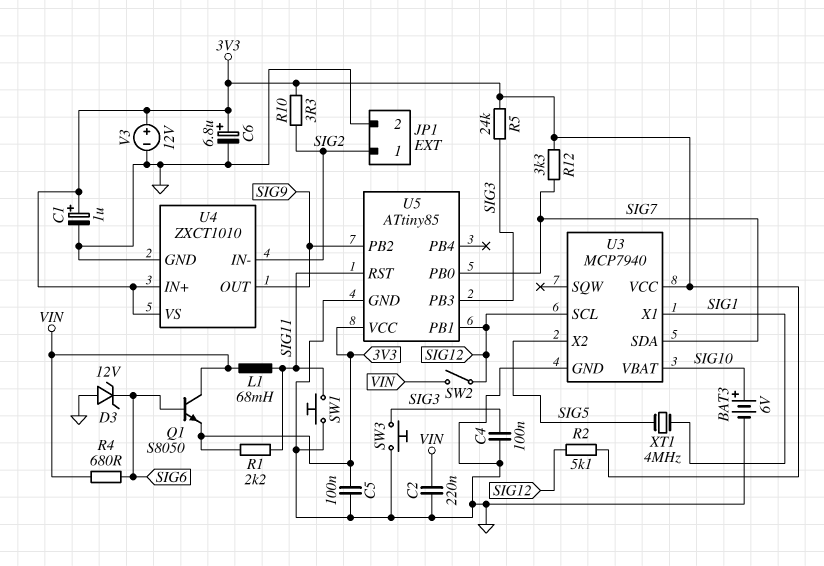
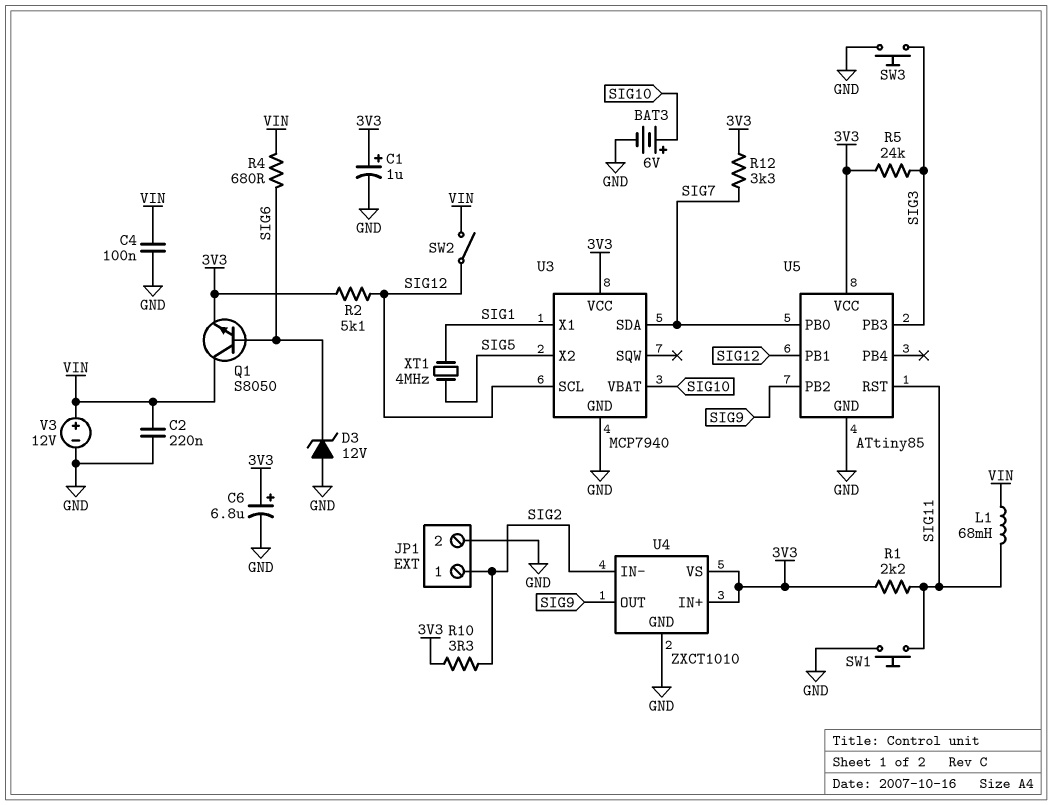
C4: 100nF (GND, SIG3) -> 100nF (GND, VIN)
C5: 100nF (3V3, GND) -> none
V3: 12V (plus 3V3, minus GND) -> 12V (plus VIN, minus GND)

